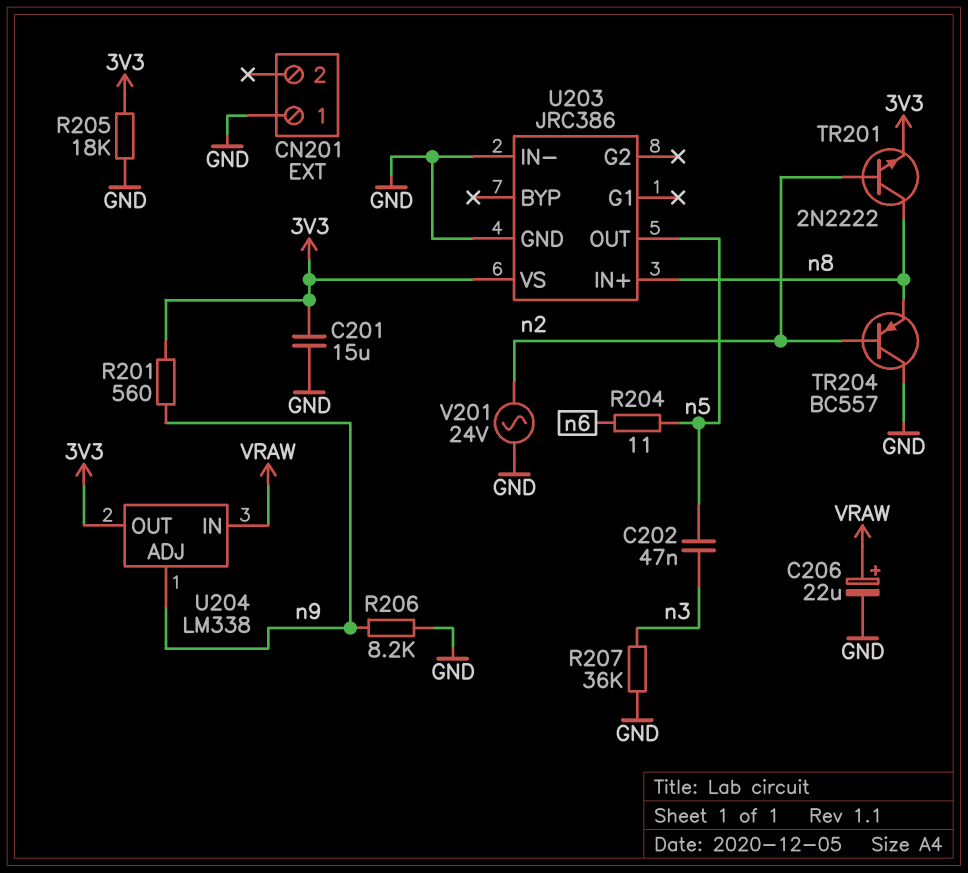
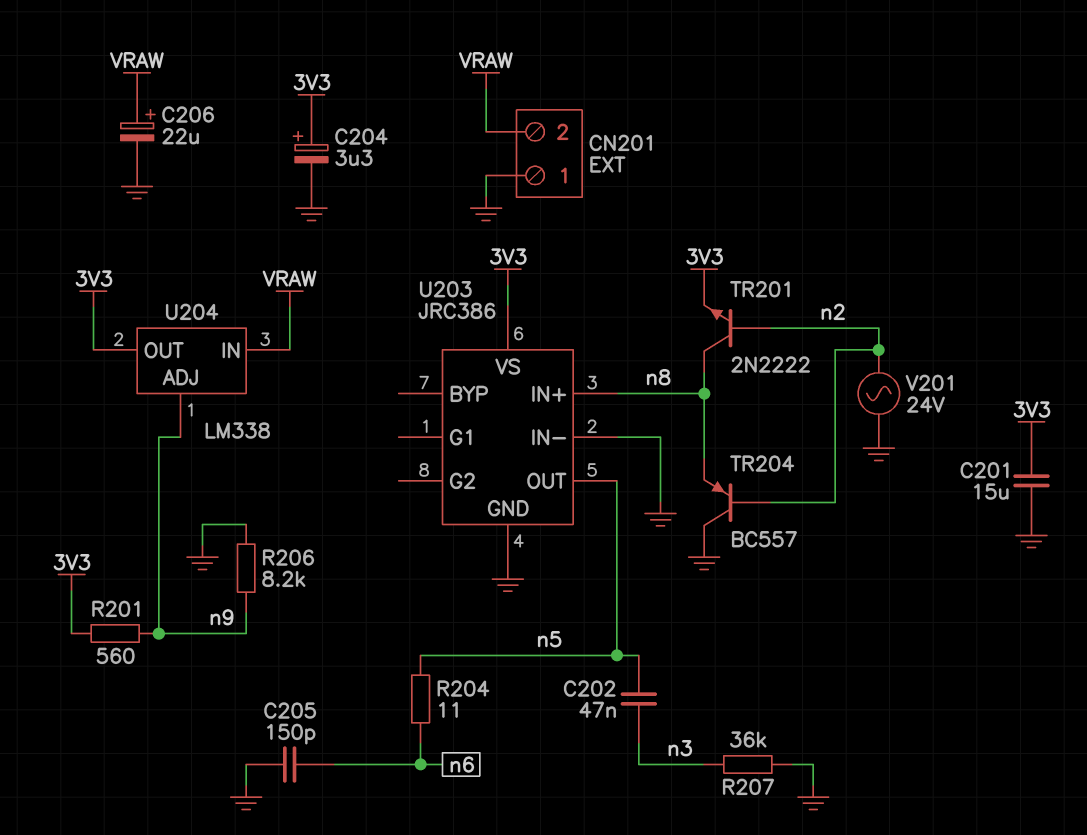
C204: none -> 3.3uF (plus 3V3, minus GND)
C205: none -> 150pF (GND, n6)
CN201 pin 2: none -> VRAW
R205: 18k (3V3, GND) -> none

